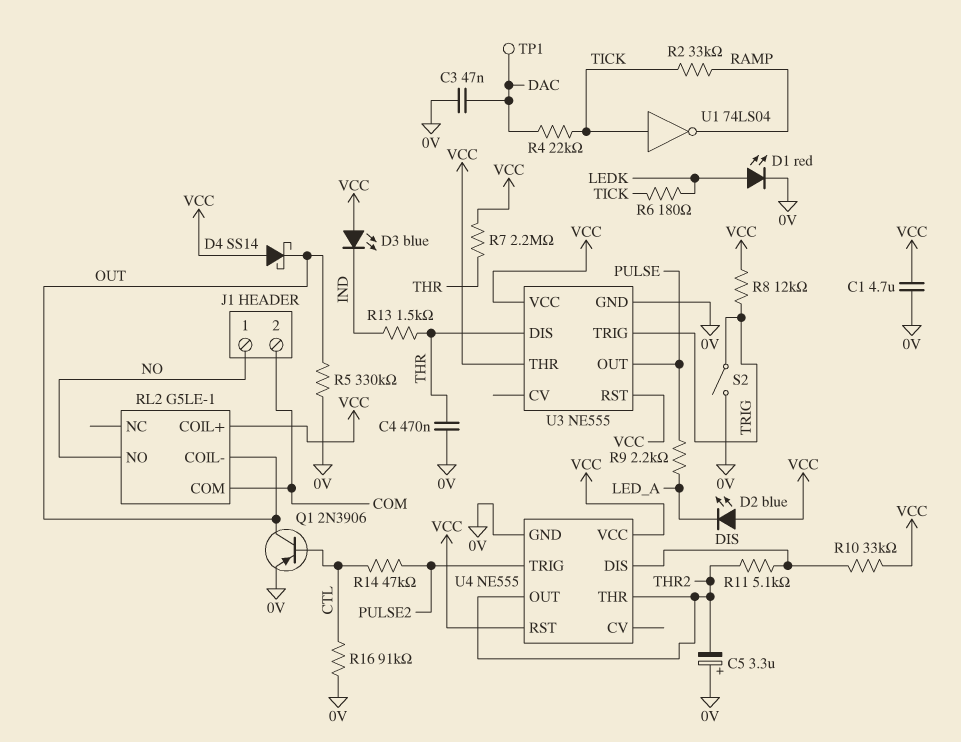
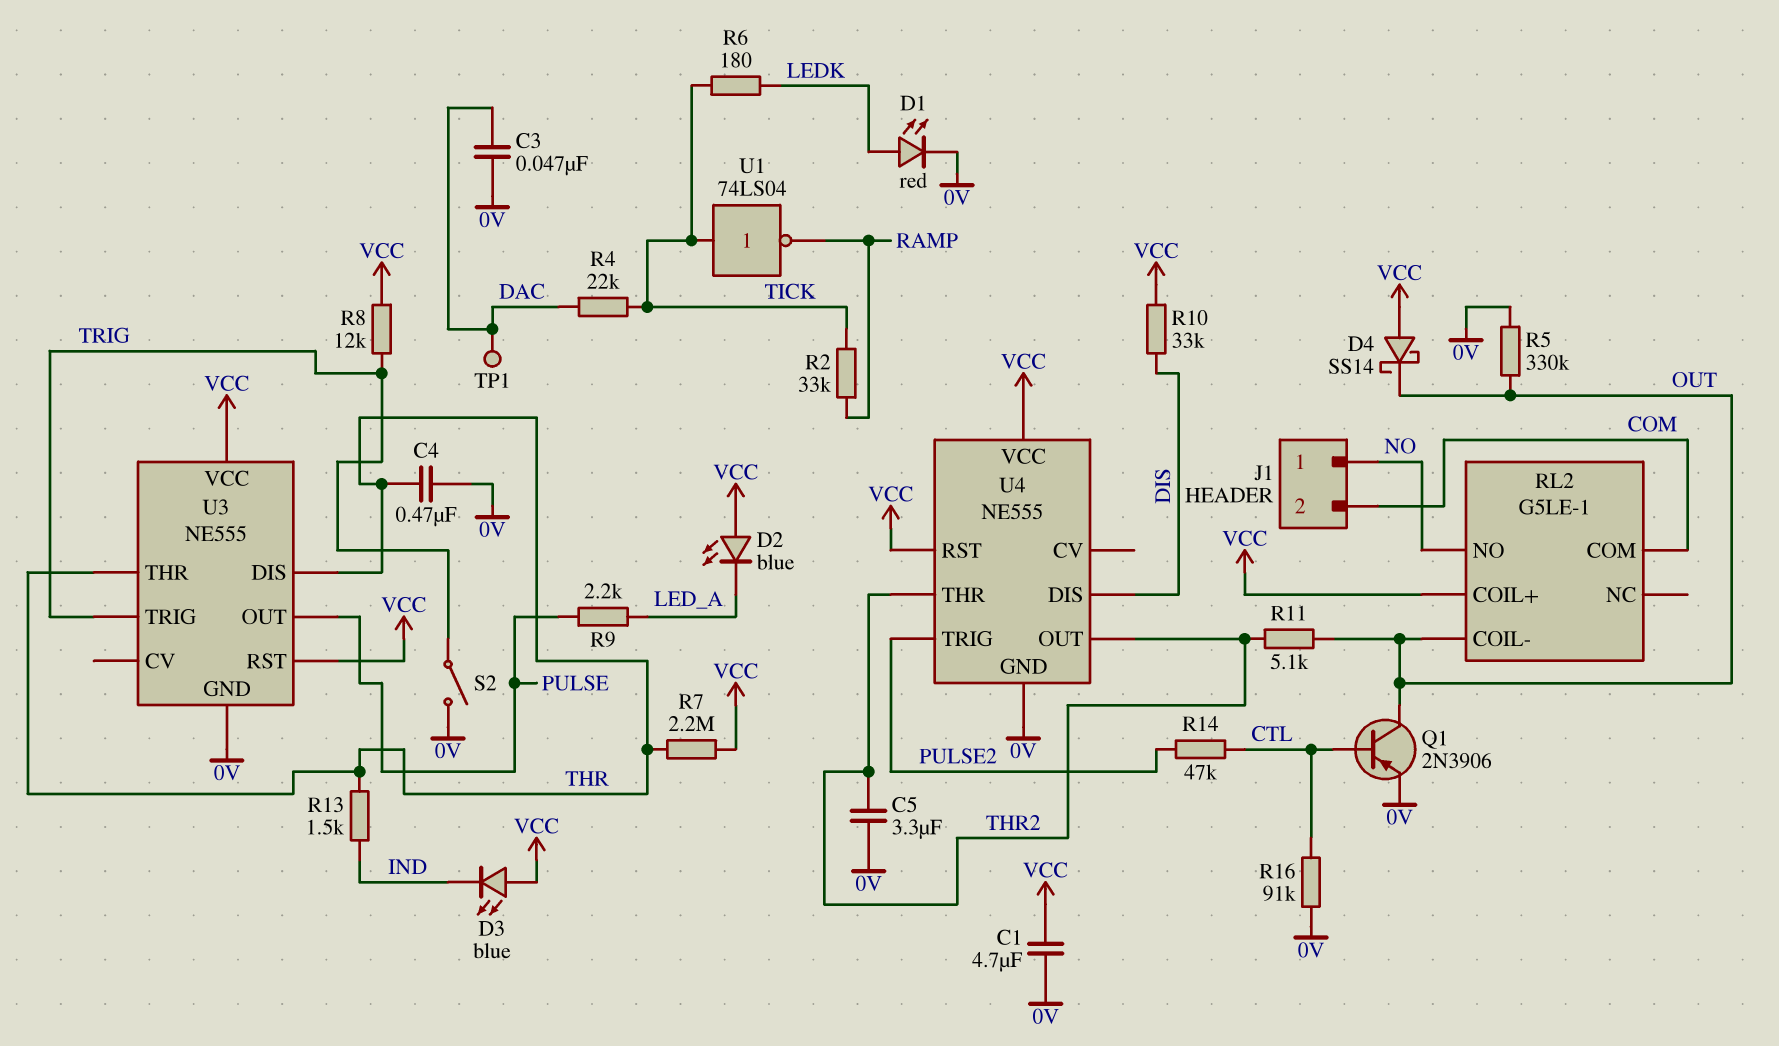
C5: 3.3uF (plus 0V, minus THR2) -> 3.3uF (0V, THR2)
R11: 5.1k (DIS, THR2) -> 5.1k (OUT, THR2)
U3 pin THR: VCC -> THR

